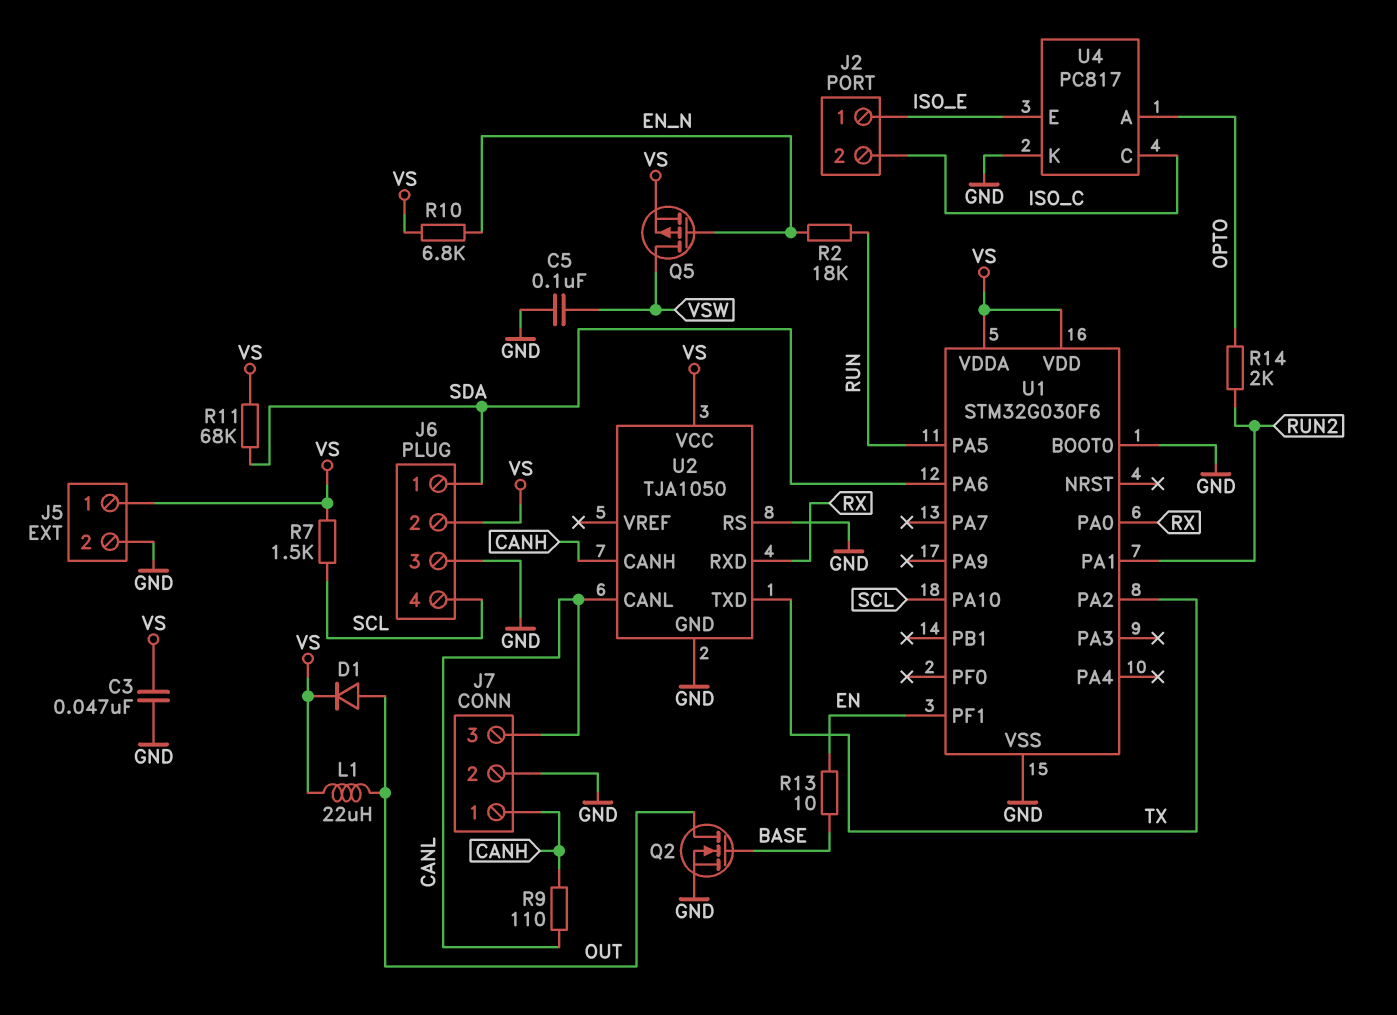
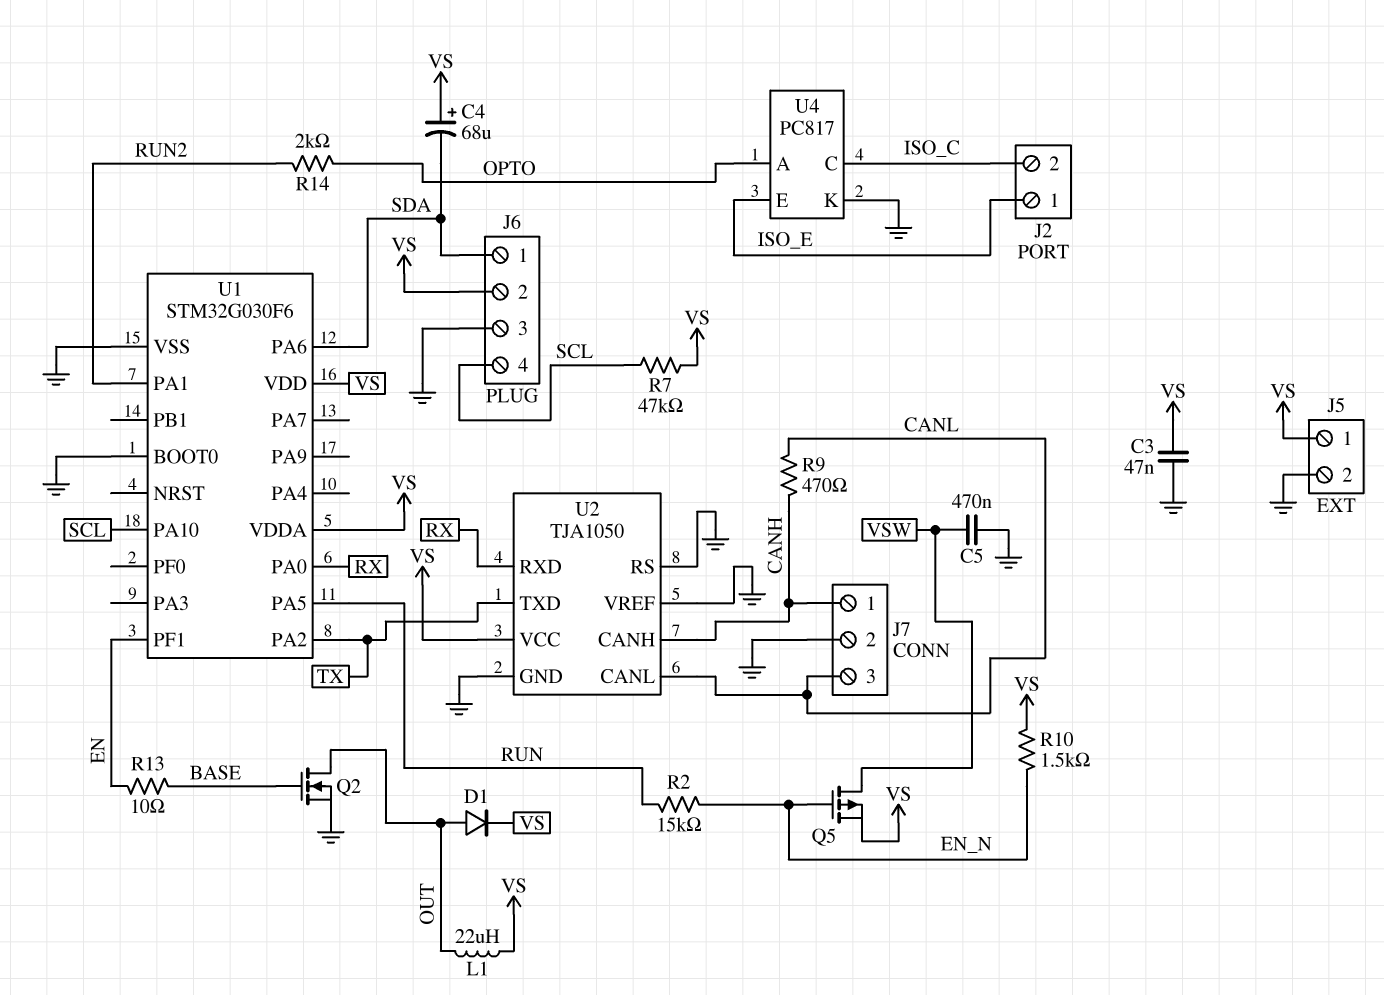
C4: none -> 68uF (plus VS, minus SDA)
C5: 100nF (GND, VSW) -> 470nF (GND, VSW)
R2: 18k (EN_N, RUN) -> 15k (EN_N, RUN)
R7: 1.5k (SCL, VS) -> 47k (SCL, VS)
R9: 110 (CANH, CANL) -> 470 (CANH, CANL)
R10: 6.8k (EN_N, VS) -> 1.5k (EN_N, VS)
R11: 68k (SDA, VS) -> none
U2 pin VREF: none -> GND

